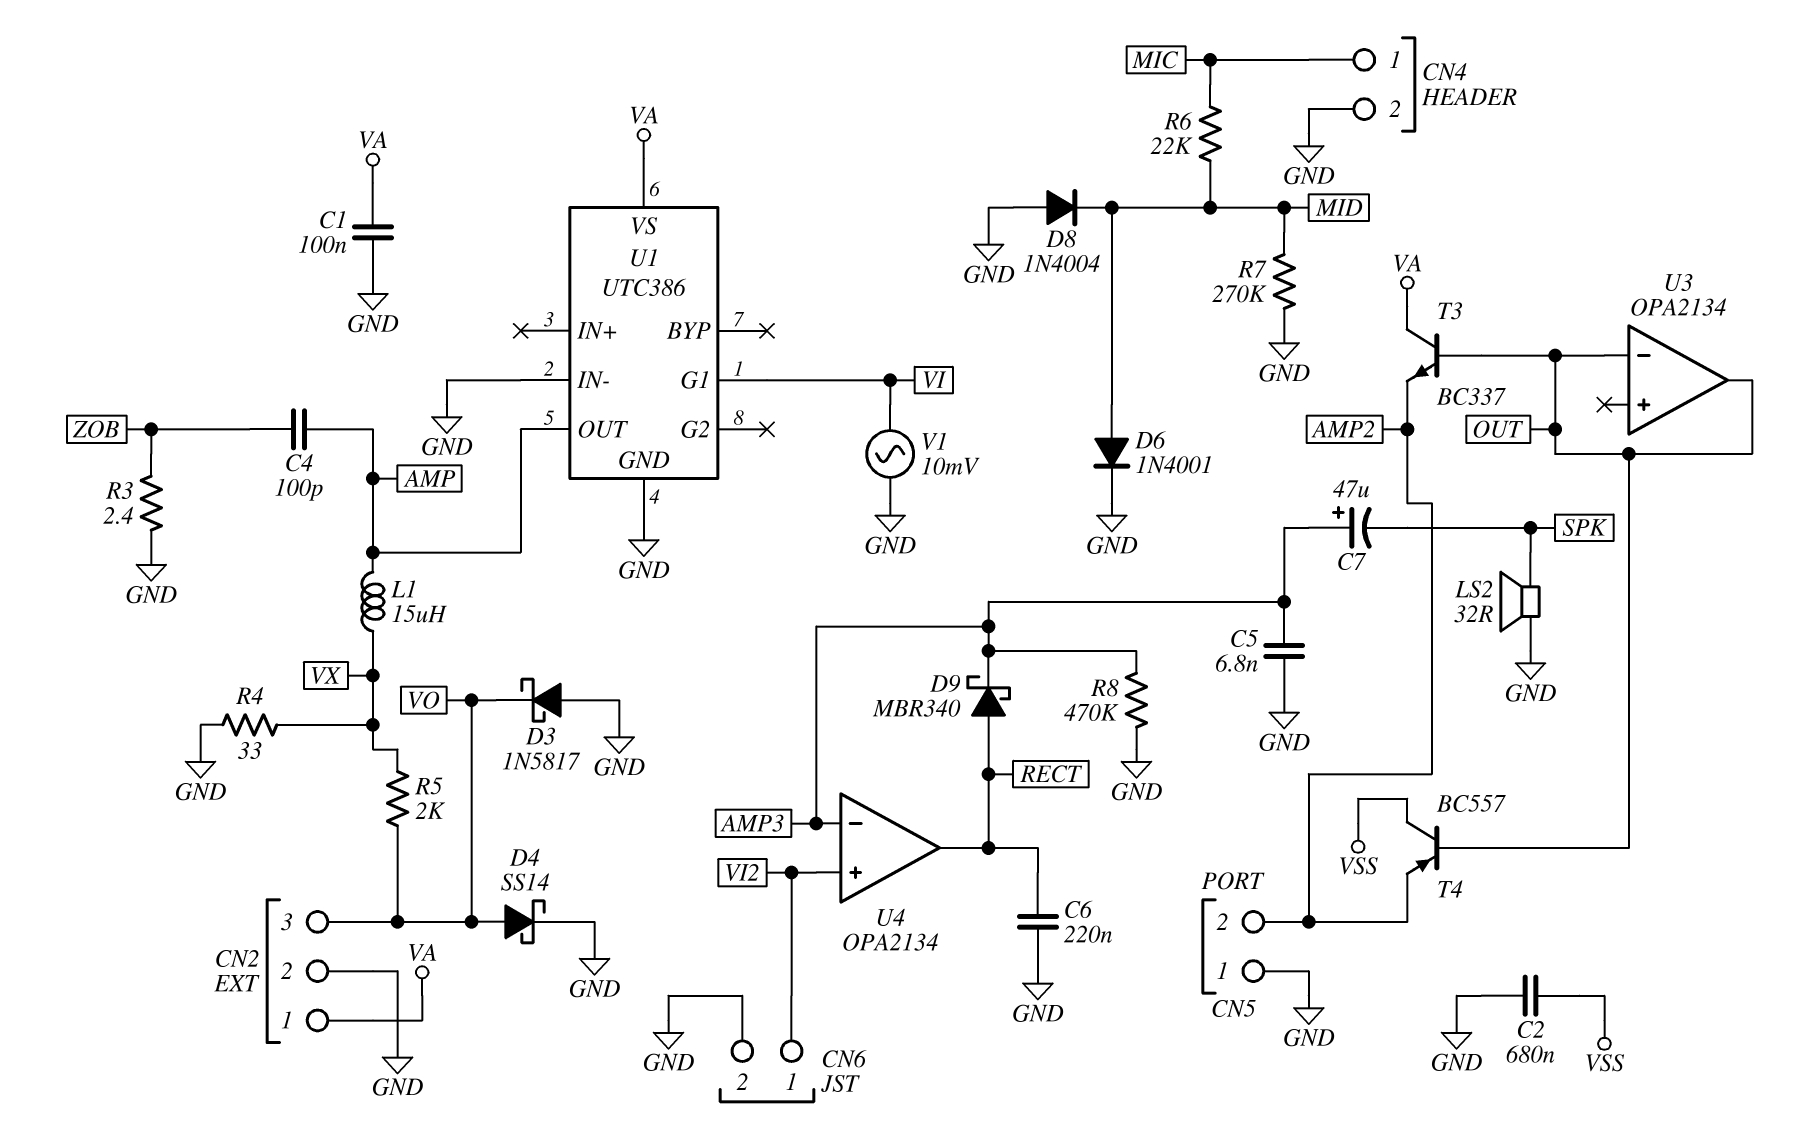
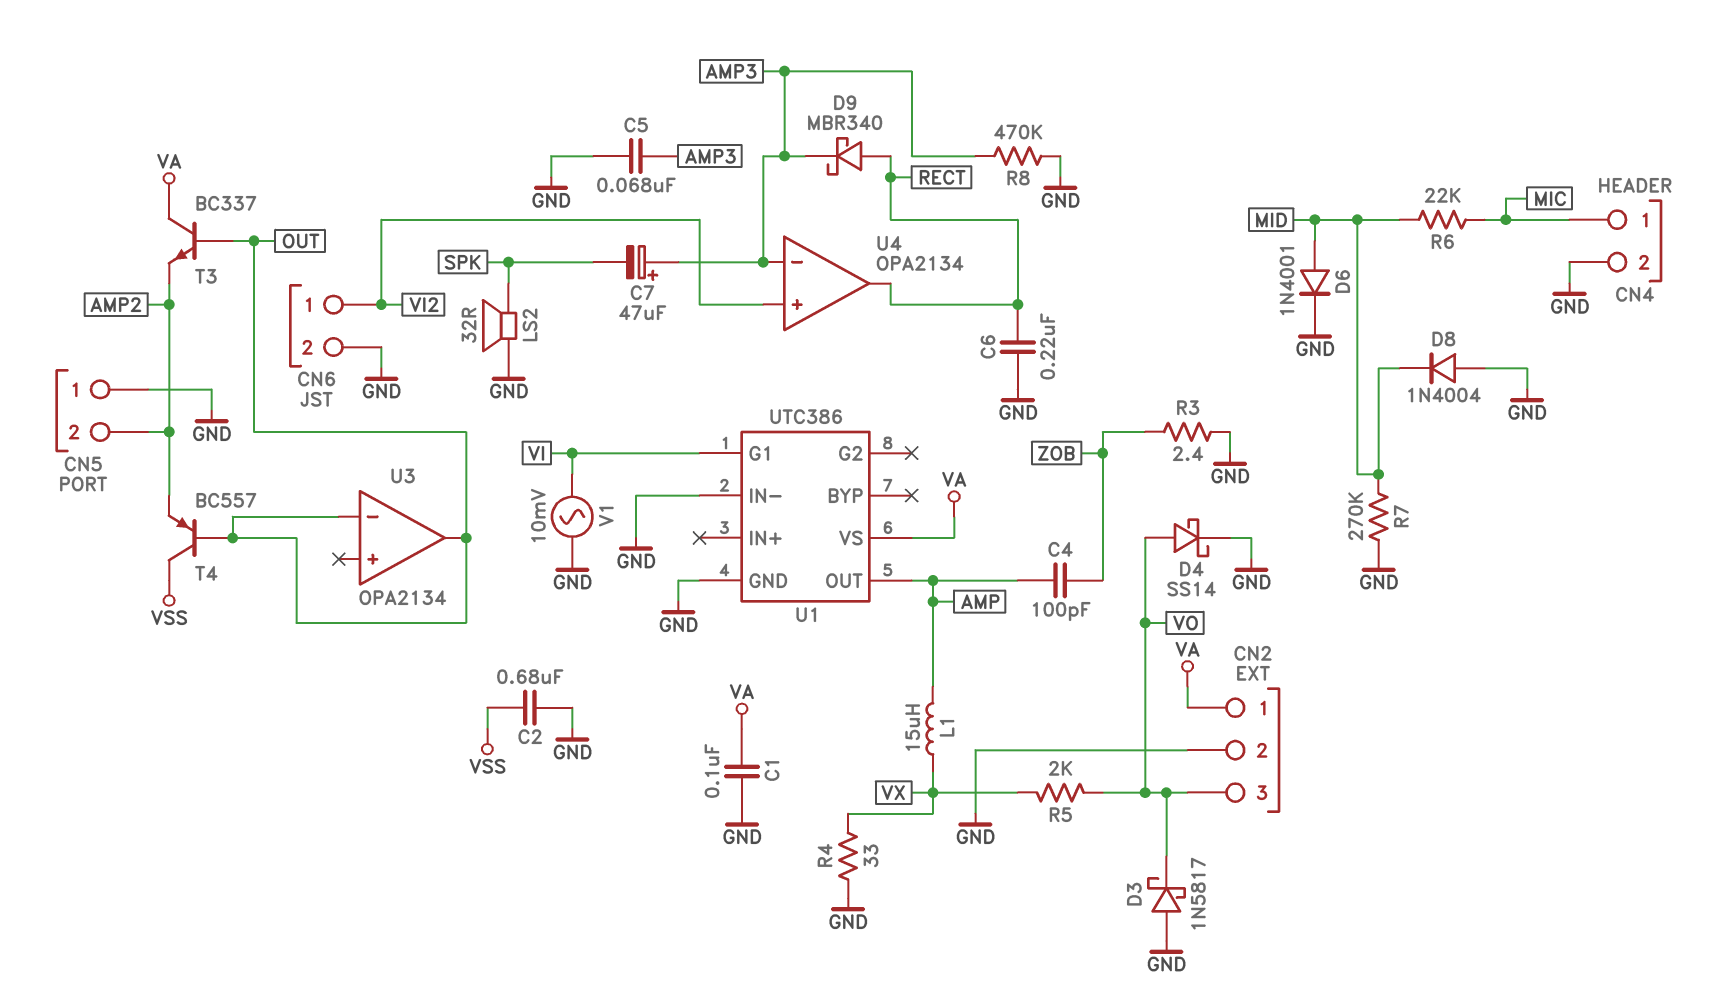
C5: 6.8nF (AMP3, GND) -> 68nF (AMP3, GND)

